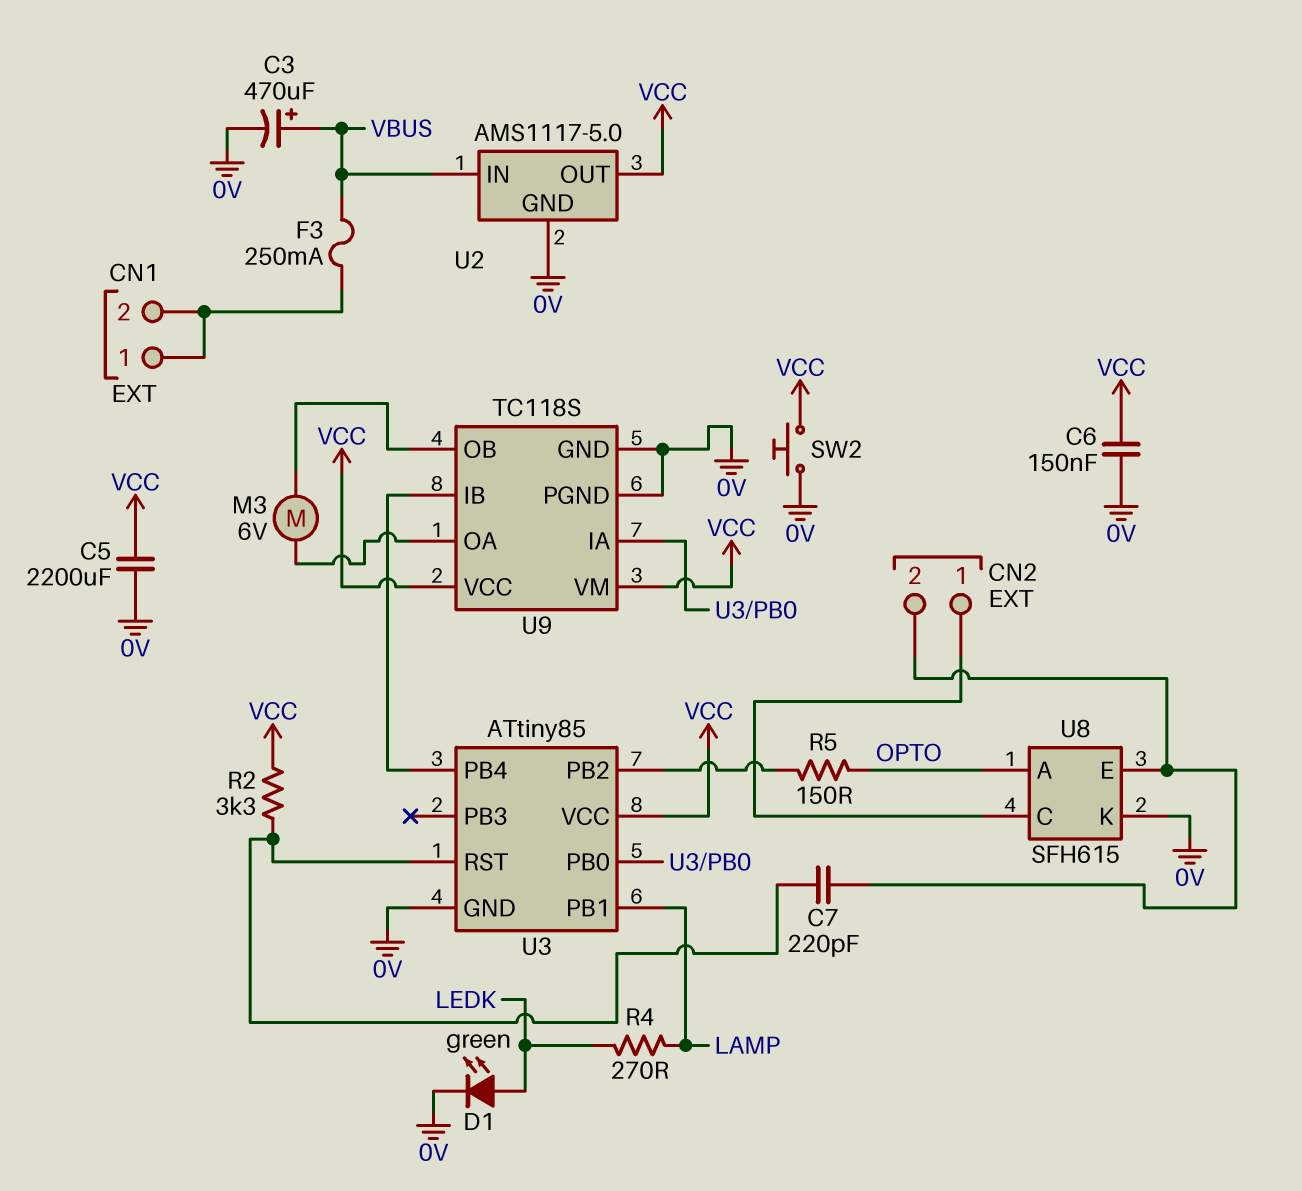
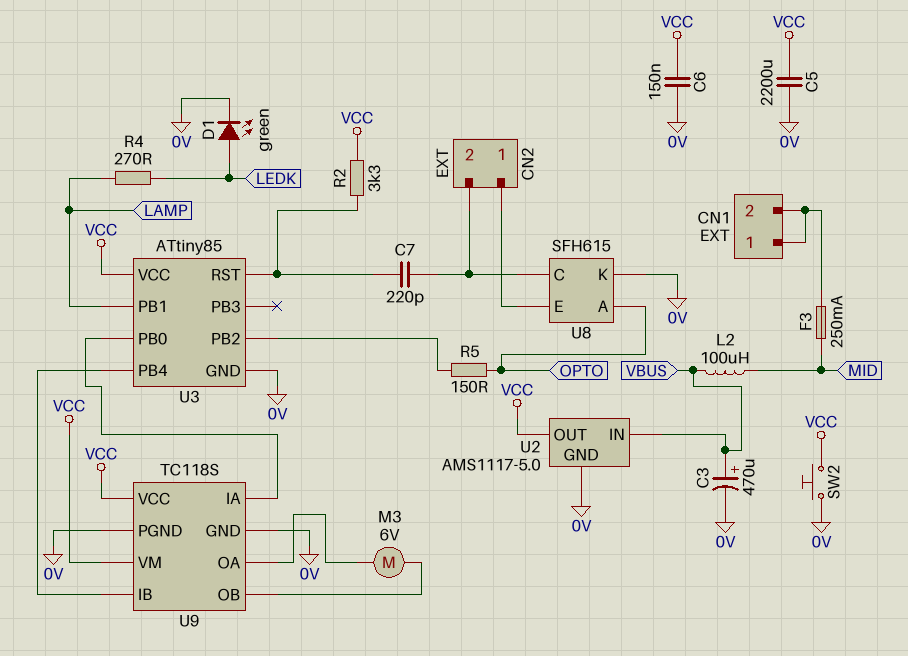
F3: 250mA (CN1/1, VBUS) -> 250mA (CN1/1, MID)
L2: none -> 100uH (MID, VBUS)
U8 pin C: CN2/1 -> CN2/2
U8 pin E: CN2/2 -> CN2/1

